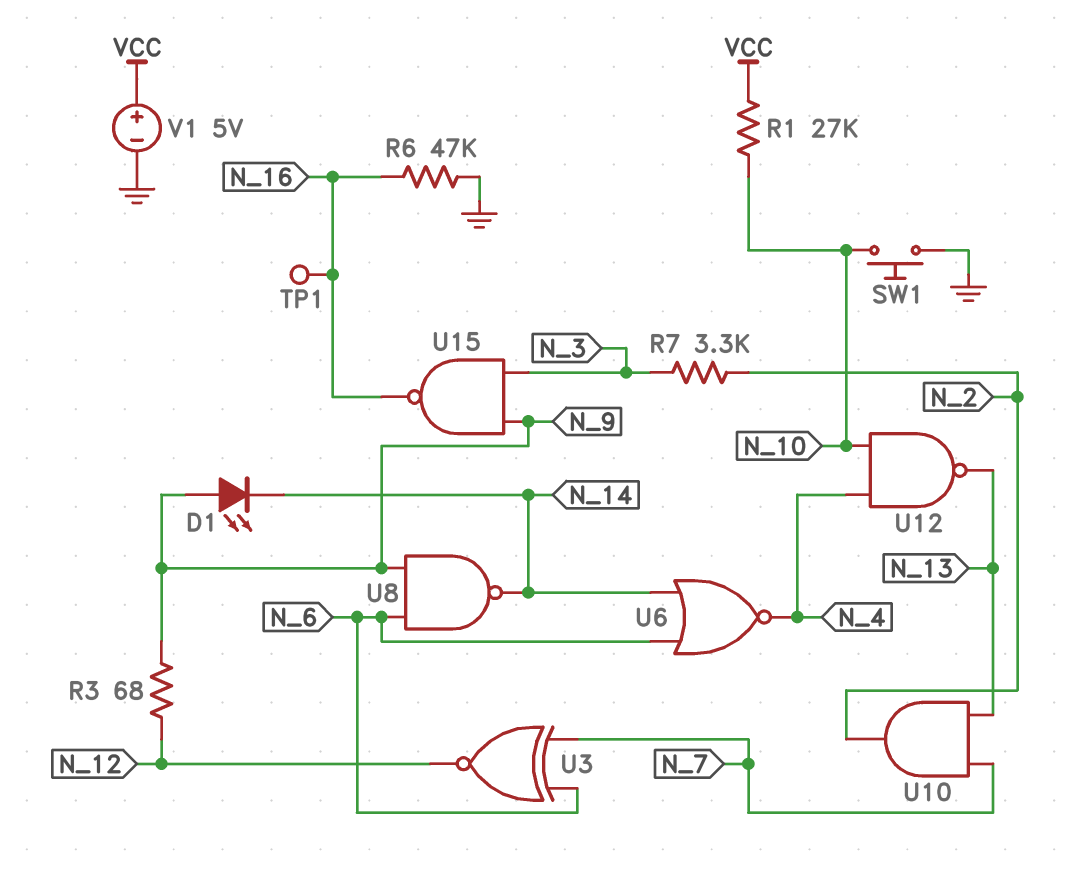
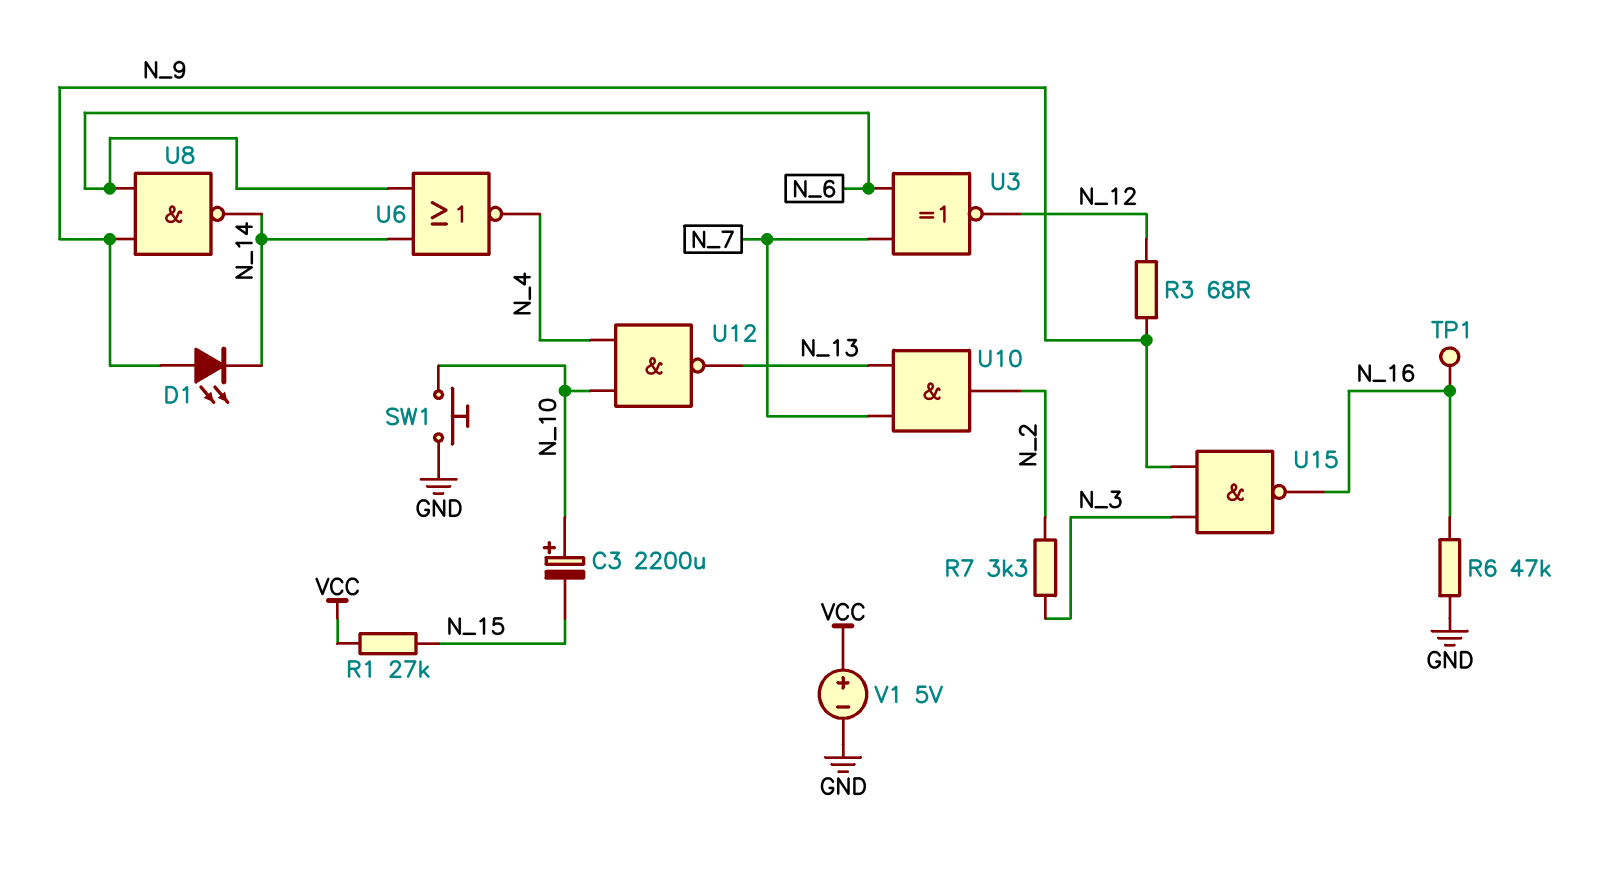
C3: none -> 2200uF (plus N_10, minus N_15)
R1: 27k (N_10, VCC) -> 27k (N_15, VCC)

